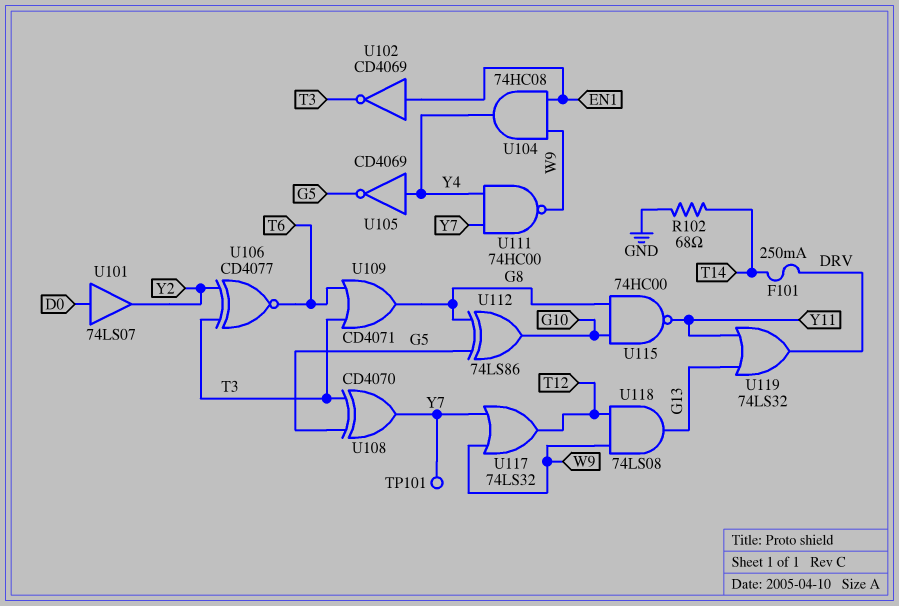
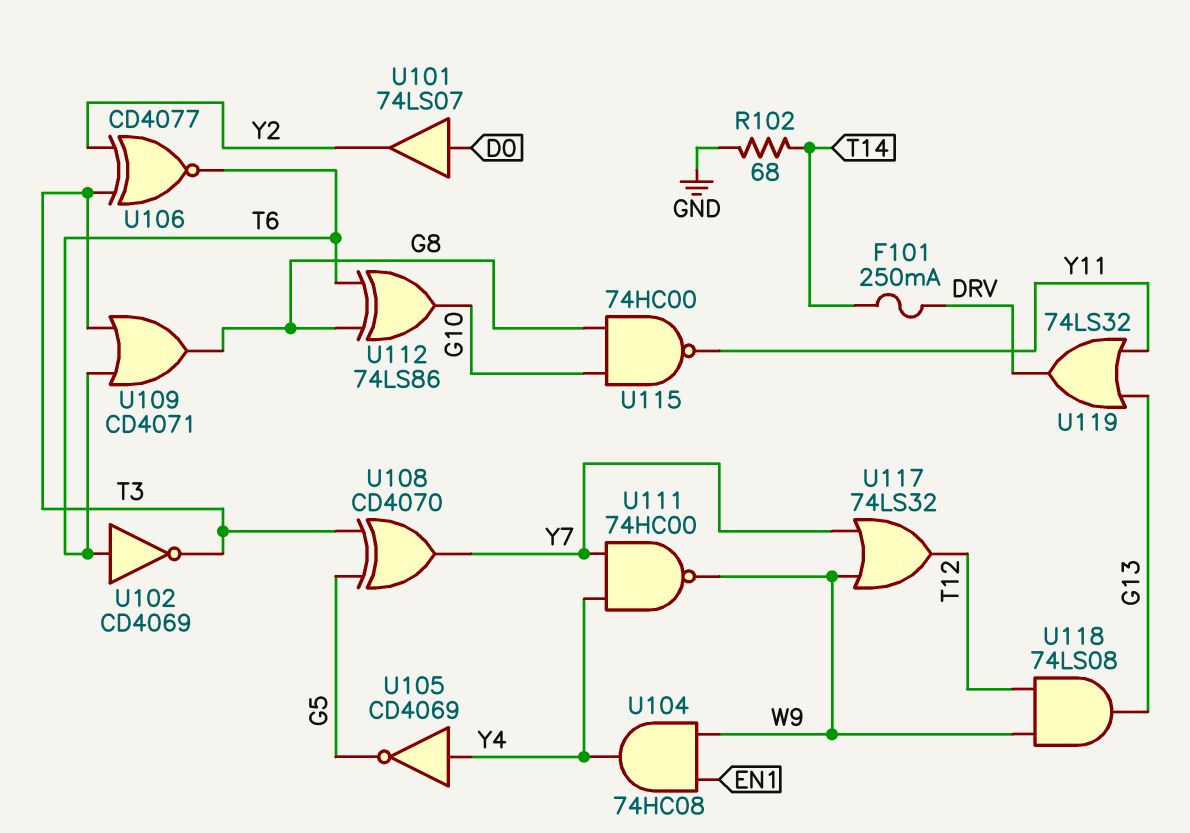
TP101: test point (Y7) -> none
U102: NOT CD4069 (in EN1, out T3) -> NOT CD4069 (in T6, out T3)
U112: XOR 74LS86 (in G5, in G8, out G10) -> XOR 74LS86 (in G8, in T6, out G10)

